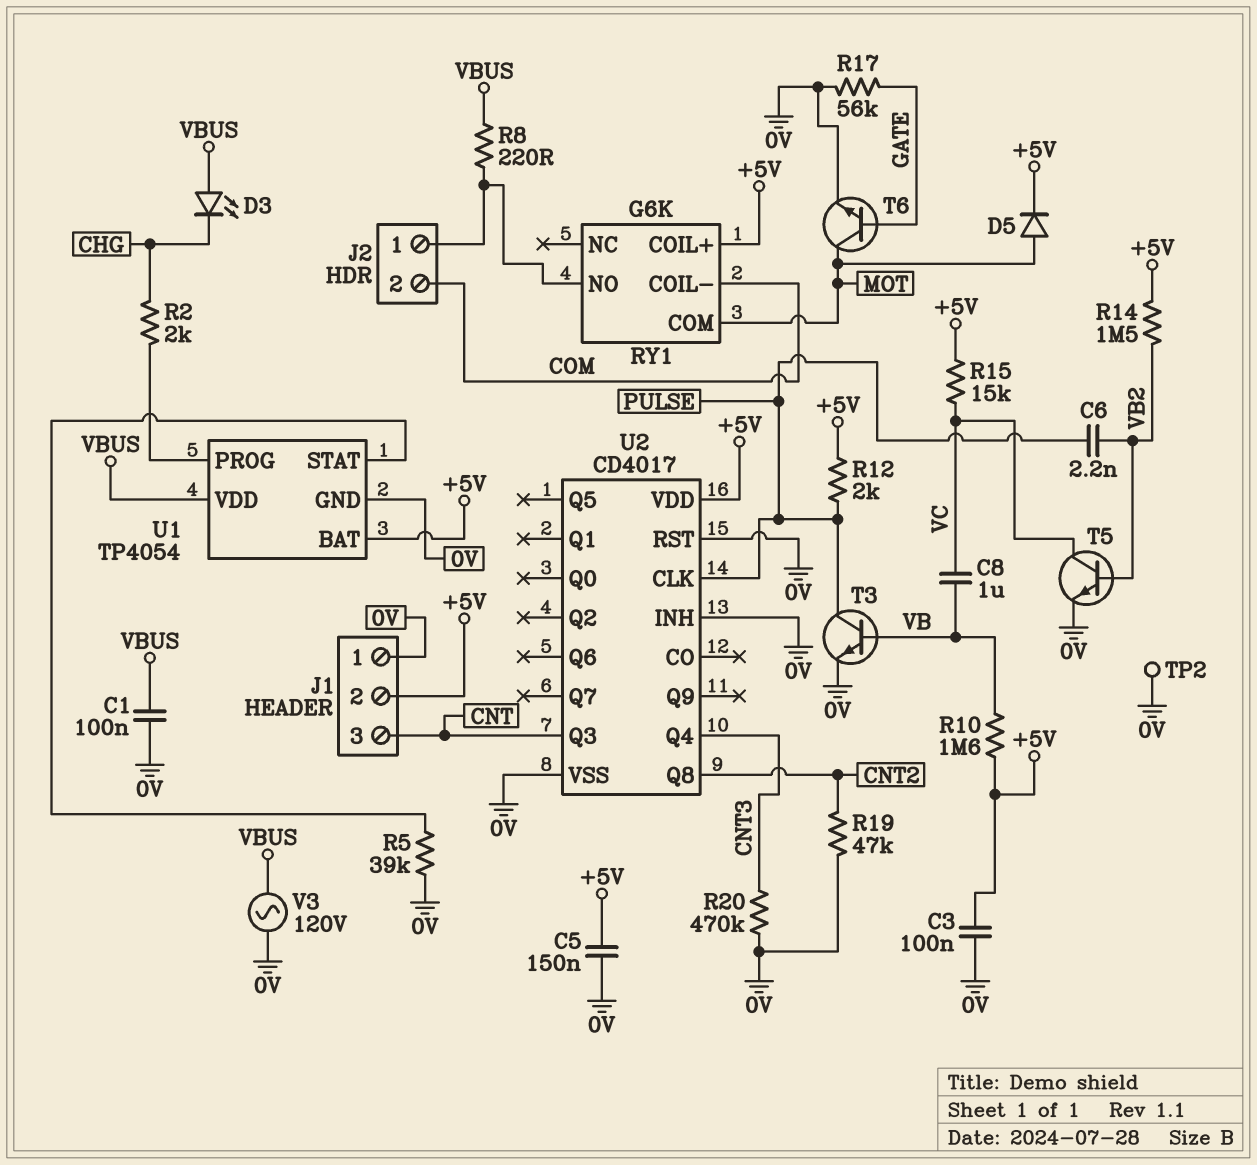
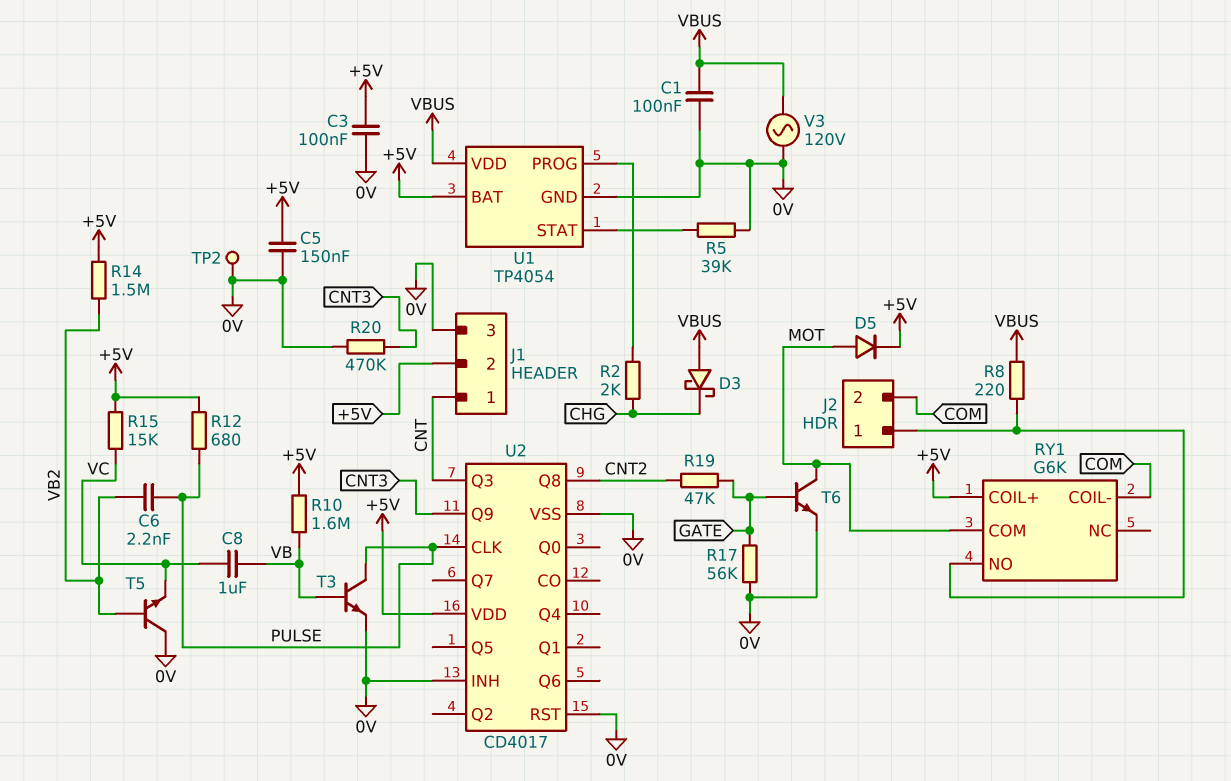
D3: LED (A VBUS, K CHG) -> schottky (A VBUS, K CHG)
J1 pin 1: 0V -> CNT
J1 pin 3: CNT -> 0V
R12: 2k (+5V, PULSE) -> 680 (+5V, PULSE)
R19: 47k (0V, CNT2) -> 47k (CNT2, GATE)
T5: NPN (B VB2, C VC, E 0V) -> NPN (B VB2, C 0V, E VC)
U2 pin Q4: CNT3 -> none
U2 pin Q9: none -> CNT3

